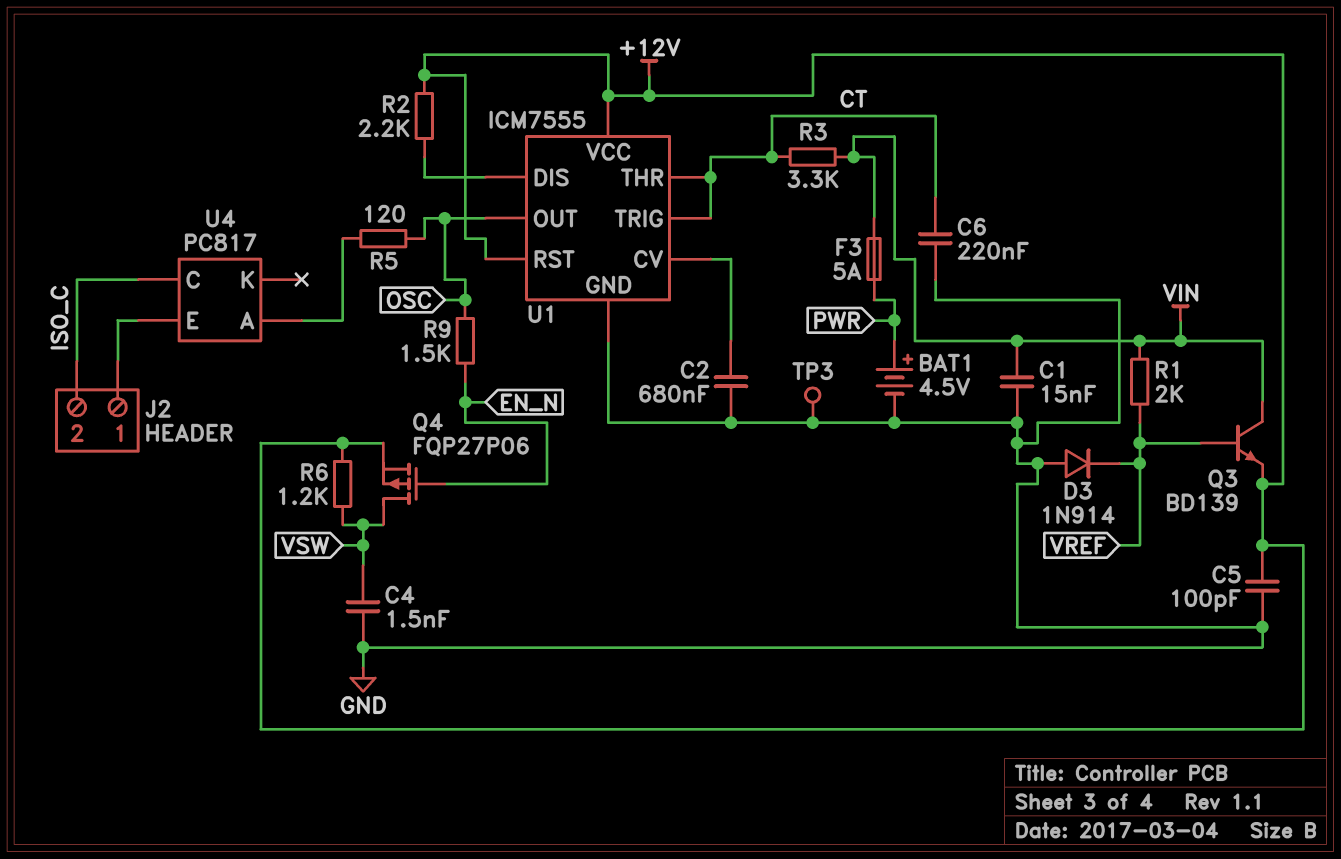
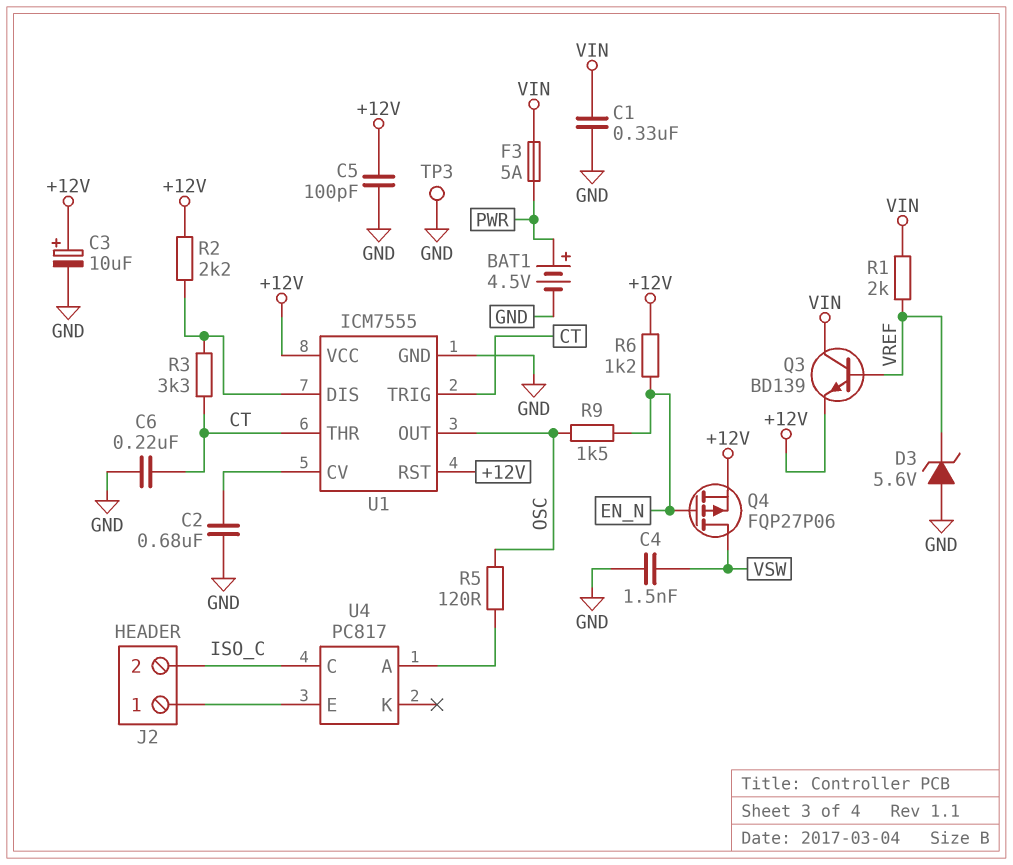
C1: 15nF (GND, VIN) -> 330nF (GND, VIN)
C3: none -> 10uF (plus +12V, minus GND)
D3: diode 1N914 (A GND, K VREF) -> zener 5.6V (A GND, K VREF)
R3: 3.3k (CT, VIN) -> 3.3k (CT, U1/DIS)
R6: 1.2k (+12V, VSW) -> 1.2k (+12V, EN_N)

